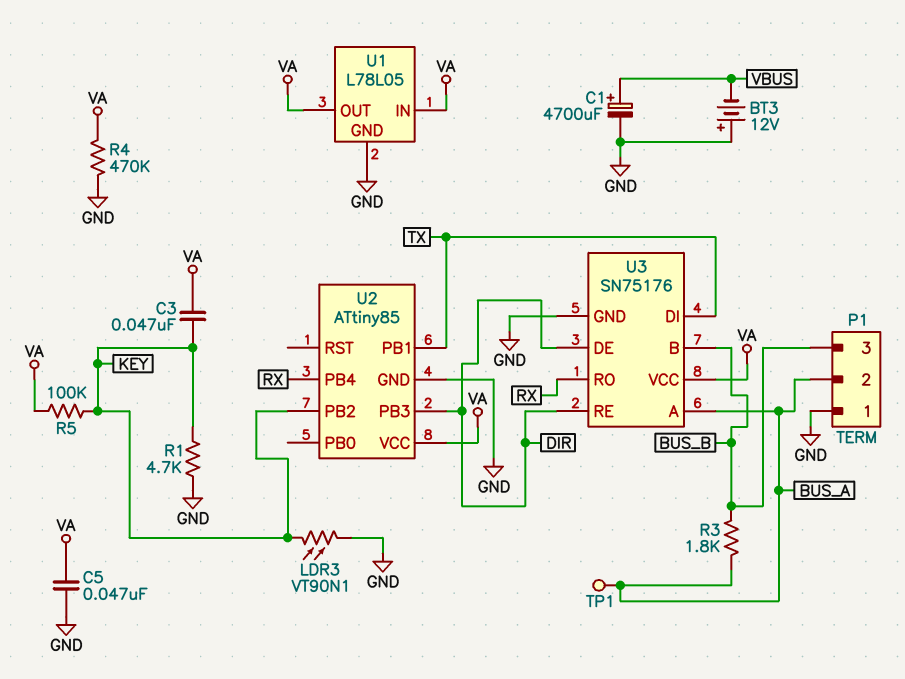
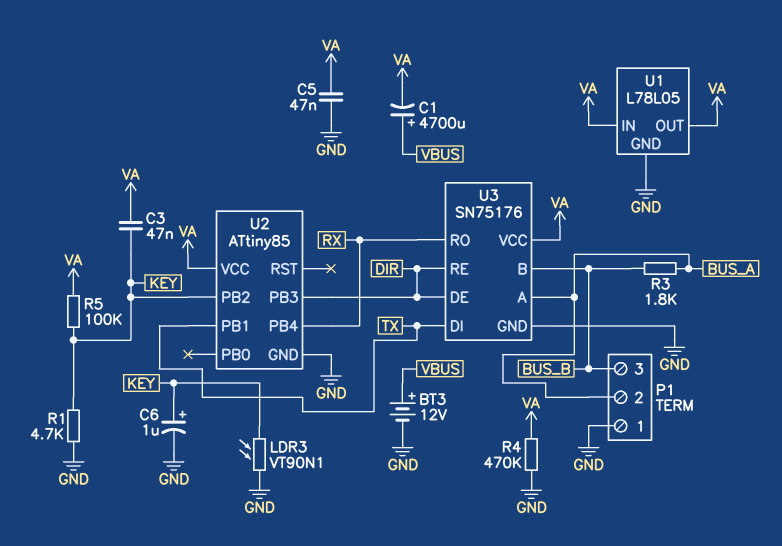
BT3: 12V (plus GND, minus VBUS) -> 12V (plus VBUS, minus GND)
C1: 4700uF (plus VBUS, minus GND) -> 4700uF (plus VBUS, minus VA)
C6: none -> 1uF (plus KEY, minus GND)
TP1: test point (BUS_A) -> none

